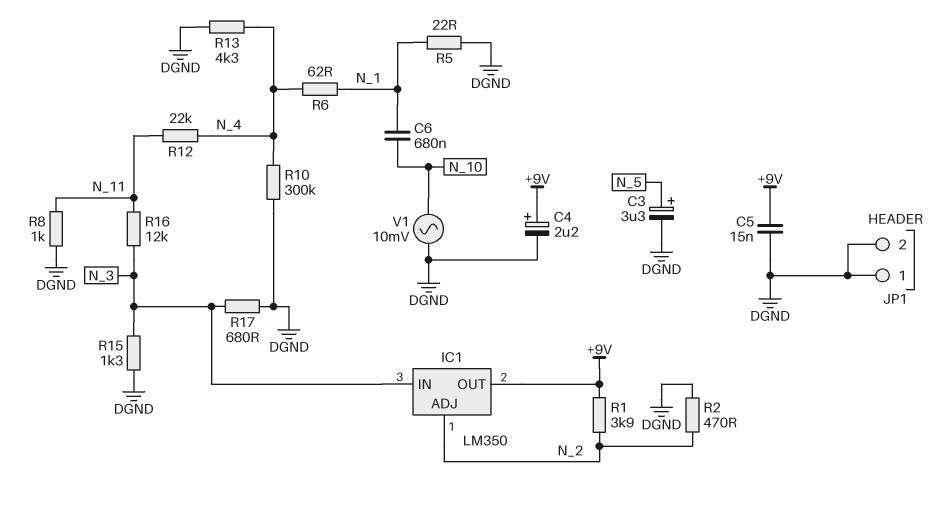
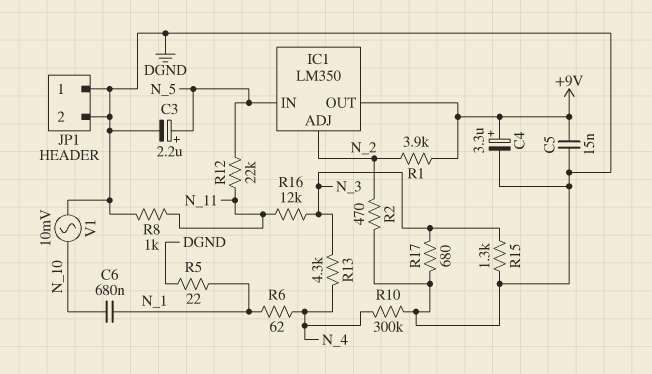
C3: 3.3uF (plus N_5, minus DGND) -> 2.2uF (plus N_5, minus DGND)
C4: 2.2uF (plus +9V, minus DGND) -> 3.3uF (plus +9V, minus DGND)
IC1 pin IN: N_3 -> N_5
R12: 22k (N_4, N_11) -> 22k (N_5, N_11)
R13: 4.3k (DGND, N_4) -> 4.3k (N_3, N_4)

